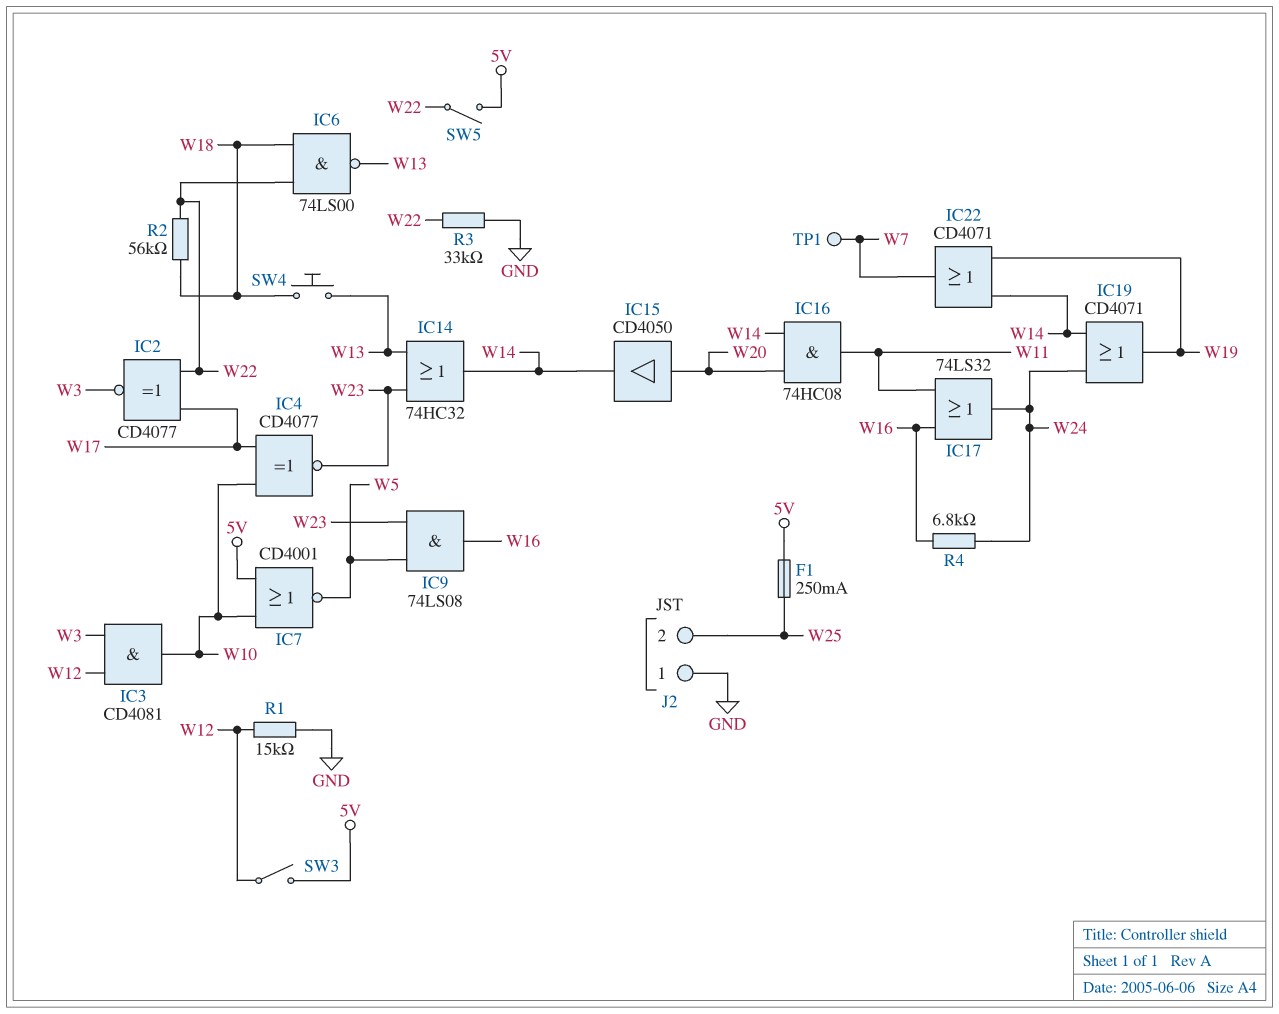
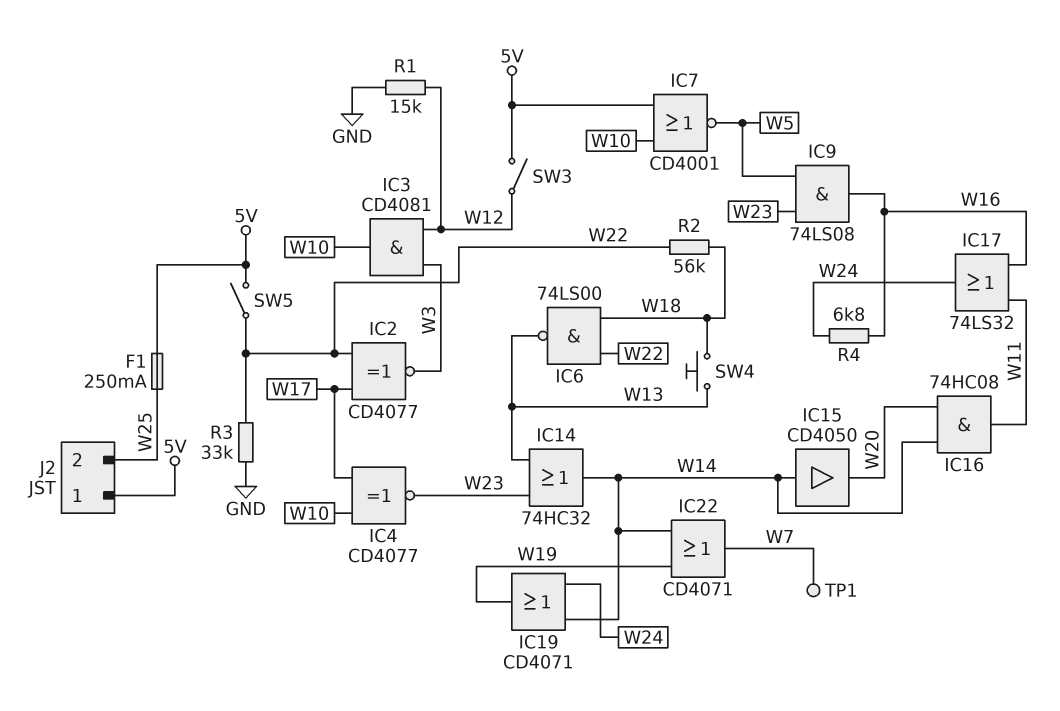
IC15: buffer CD4050 (in W20, out W14) -> buffer CD4050 (in W14, out W20)
J2 pin 1: GND -> 5V

